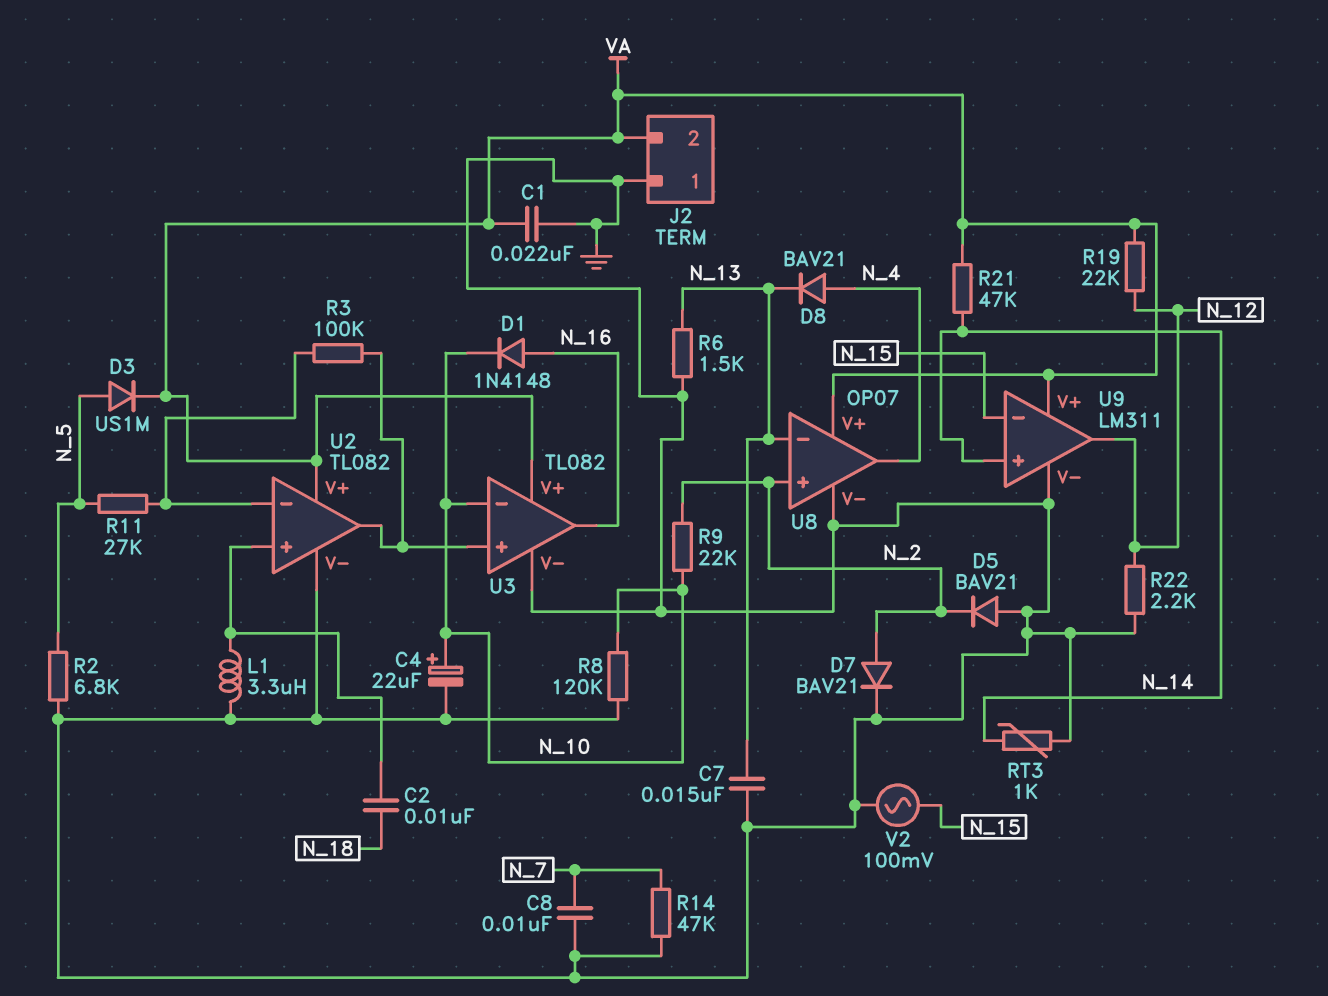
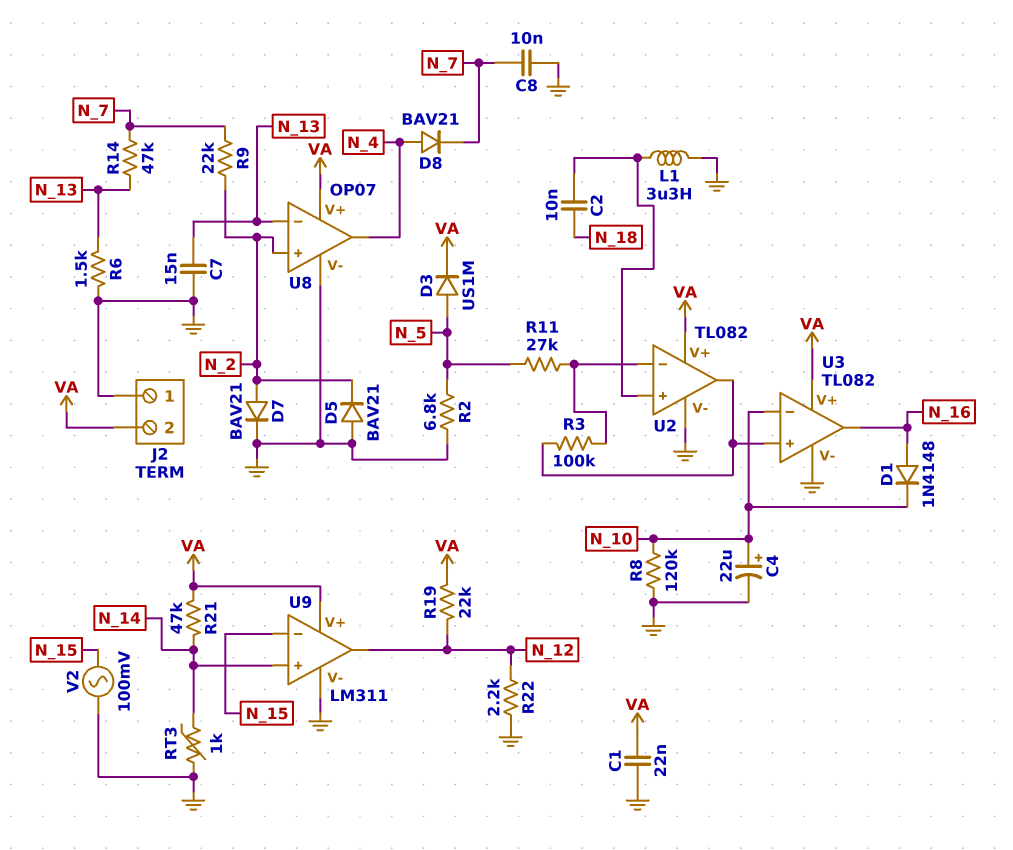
D8: diode BAV21 (A N_4, K N_13) -> diode BAV21 (A N_4, K N_7)
R9: 22k (N_2, N_10) -> 22k (N_2, N_7)
R14: 47k (GND, N_7) -> 47k (N_7, N_13)

